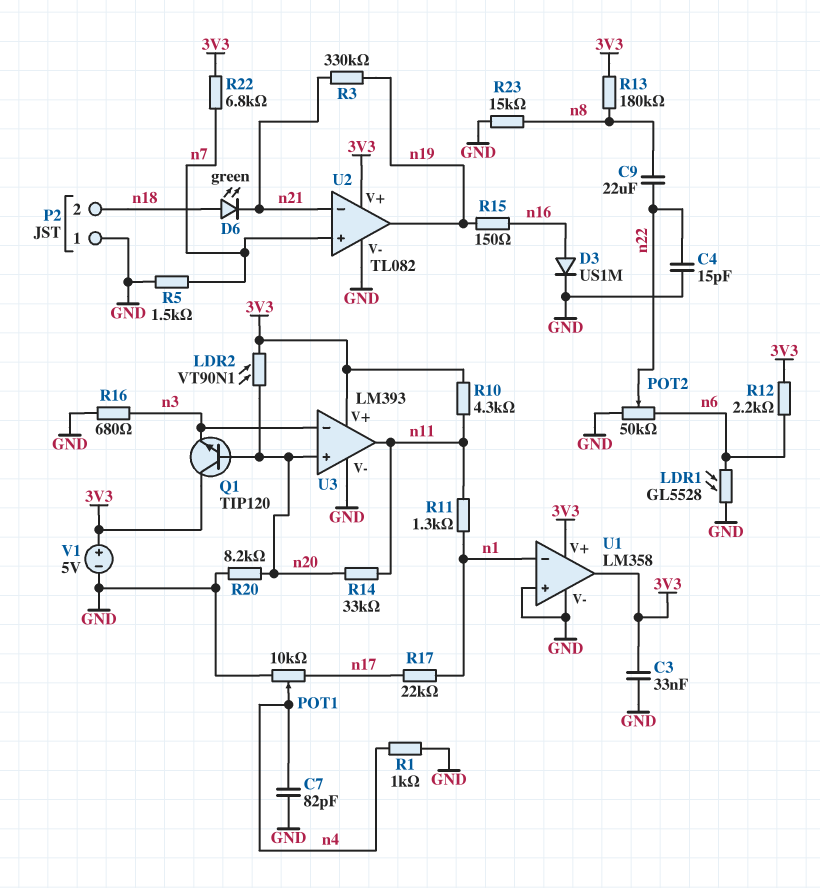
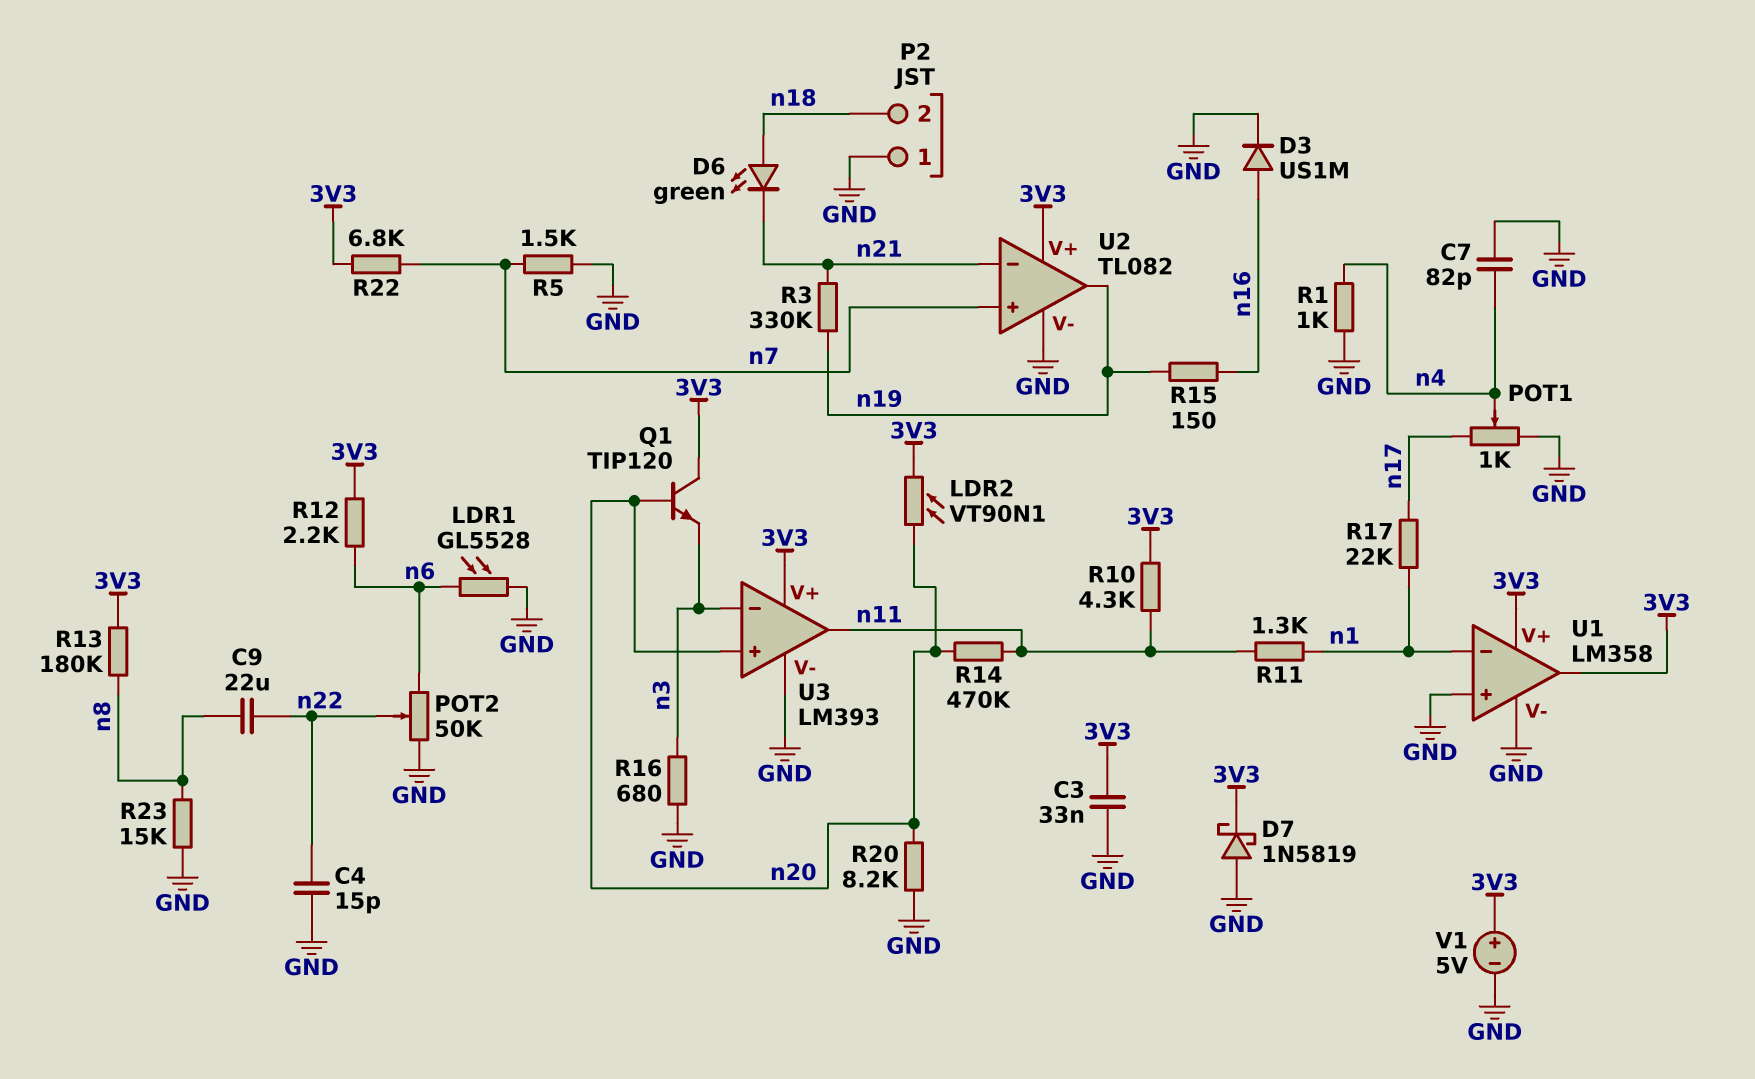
D7: none -> schottky 1N5819 (A GND, K 3V3)
POT1: 10k (GND, n17, wiper n4) -> 1k (GND, n17, wiper n4)
R14: 33k (n11, n20) -> 470k (n11, n20)

